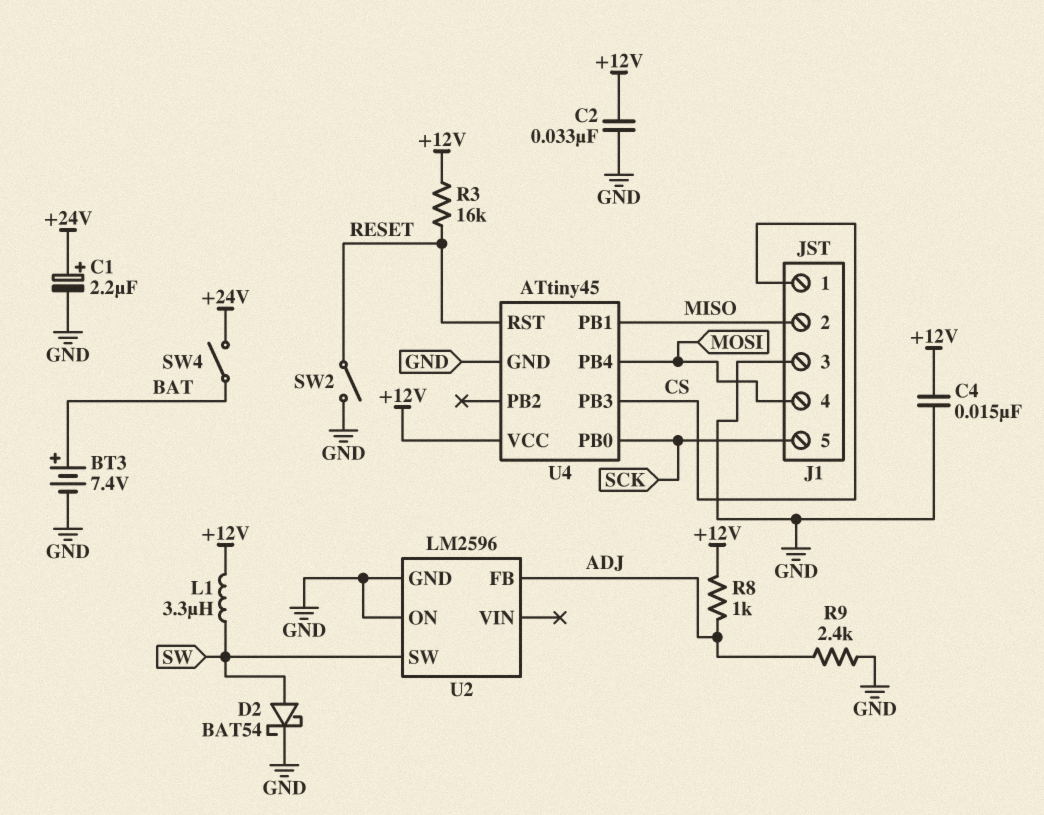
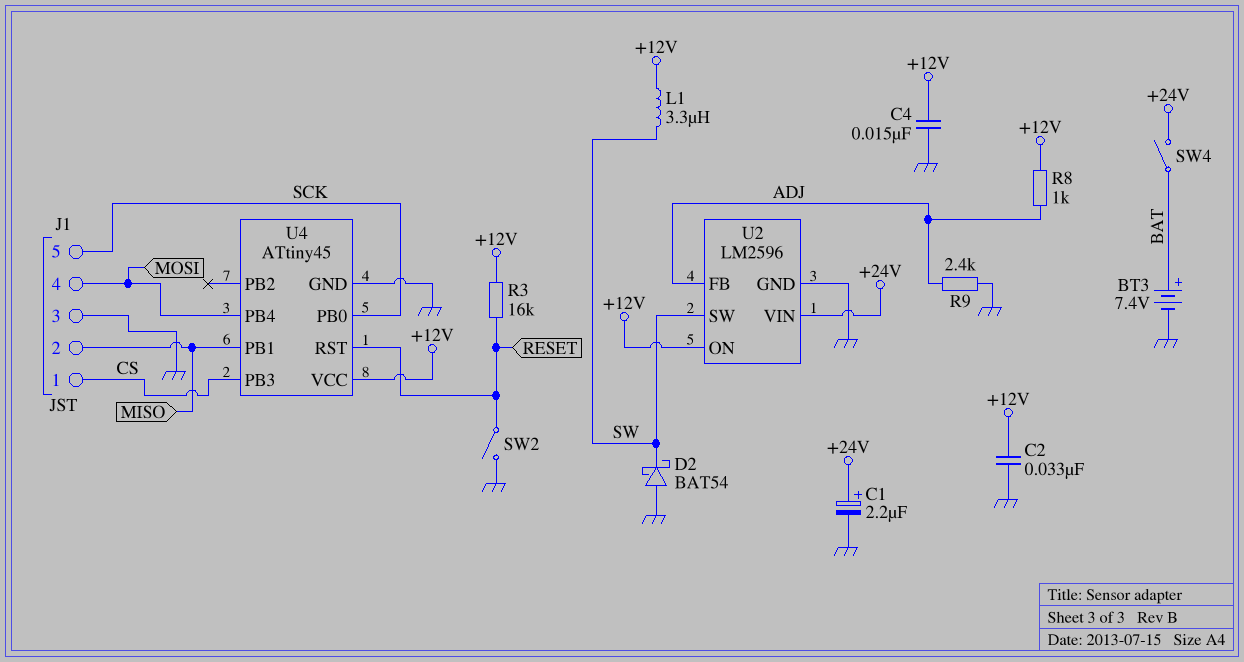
D2: schottky BAT54 (A SW, K GND) -> schottky BAT54 (A GND, K SW)
U2 pin ON: GND -> +12V
U2 pin VIN: none -> +24V

